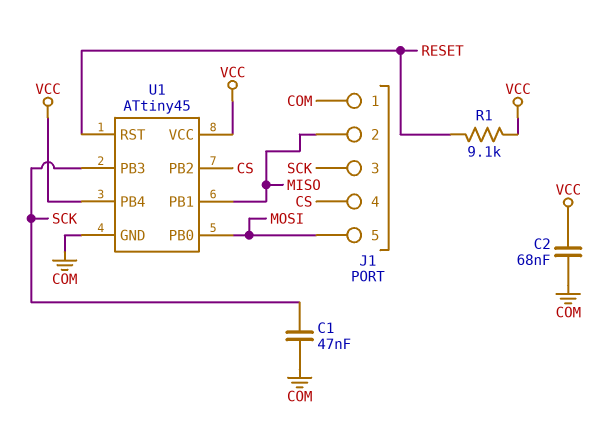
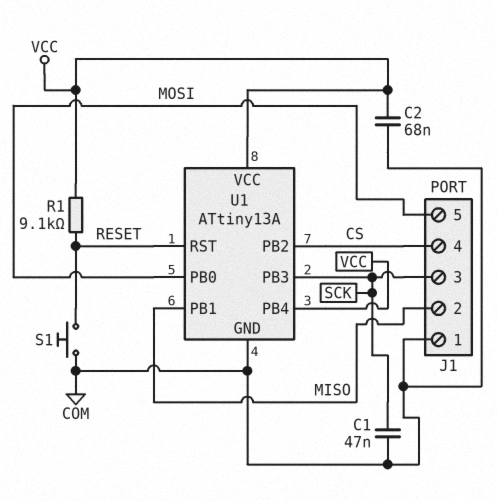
S1: none -> button (COM, RESET)
U1: ATtiny45 -> ATtiny13A

